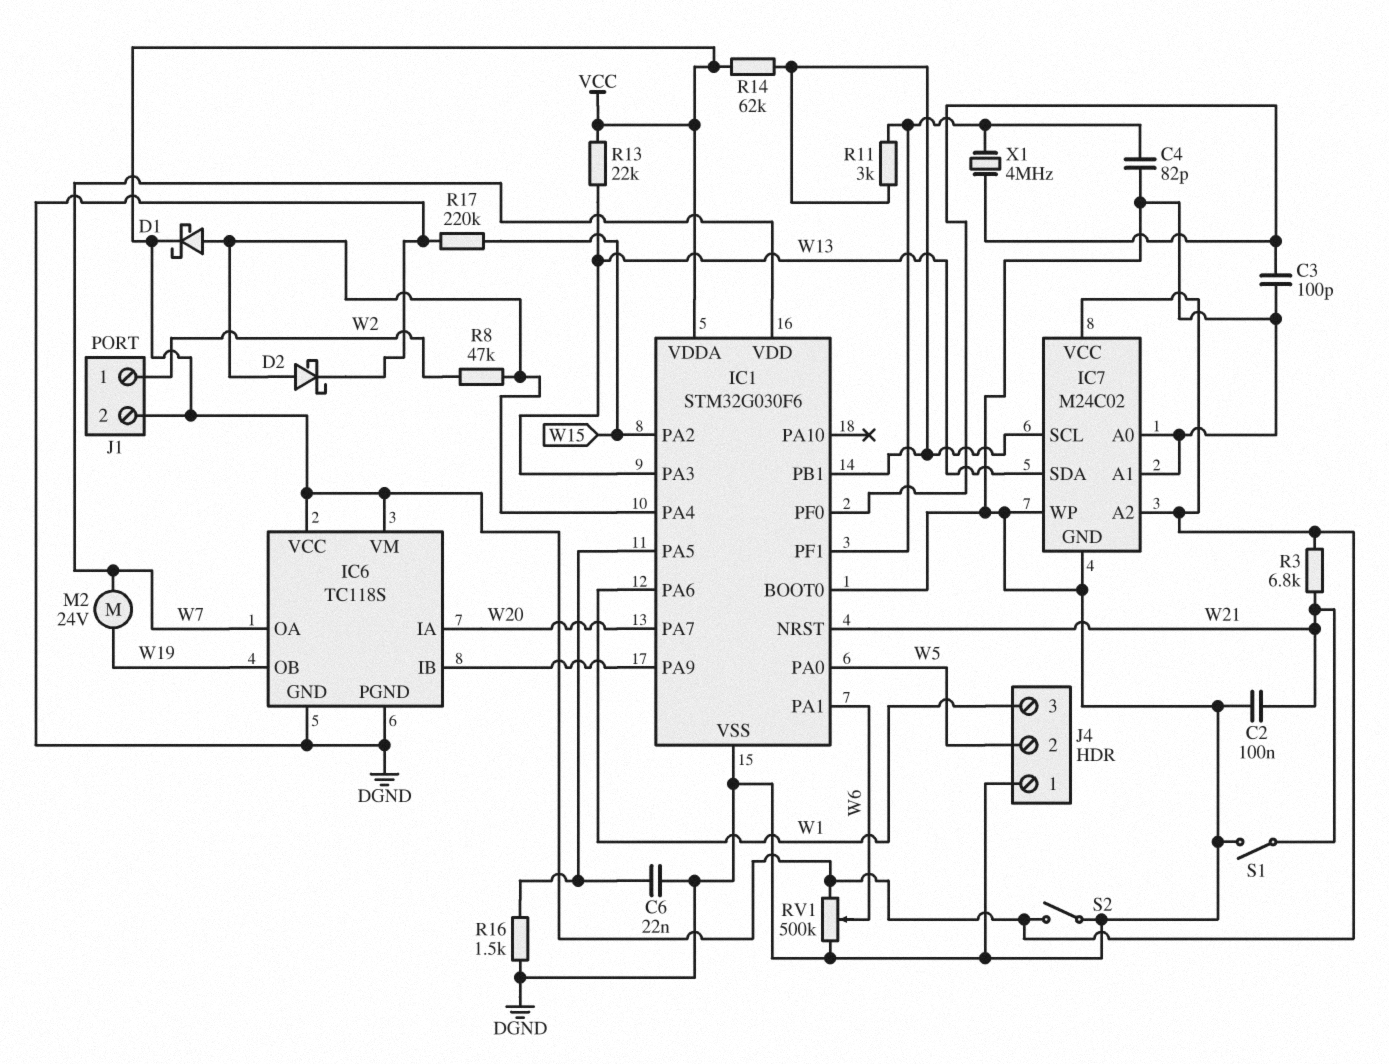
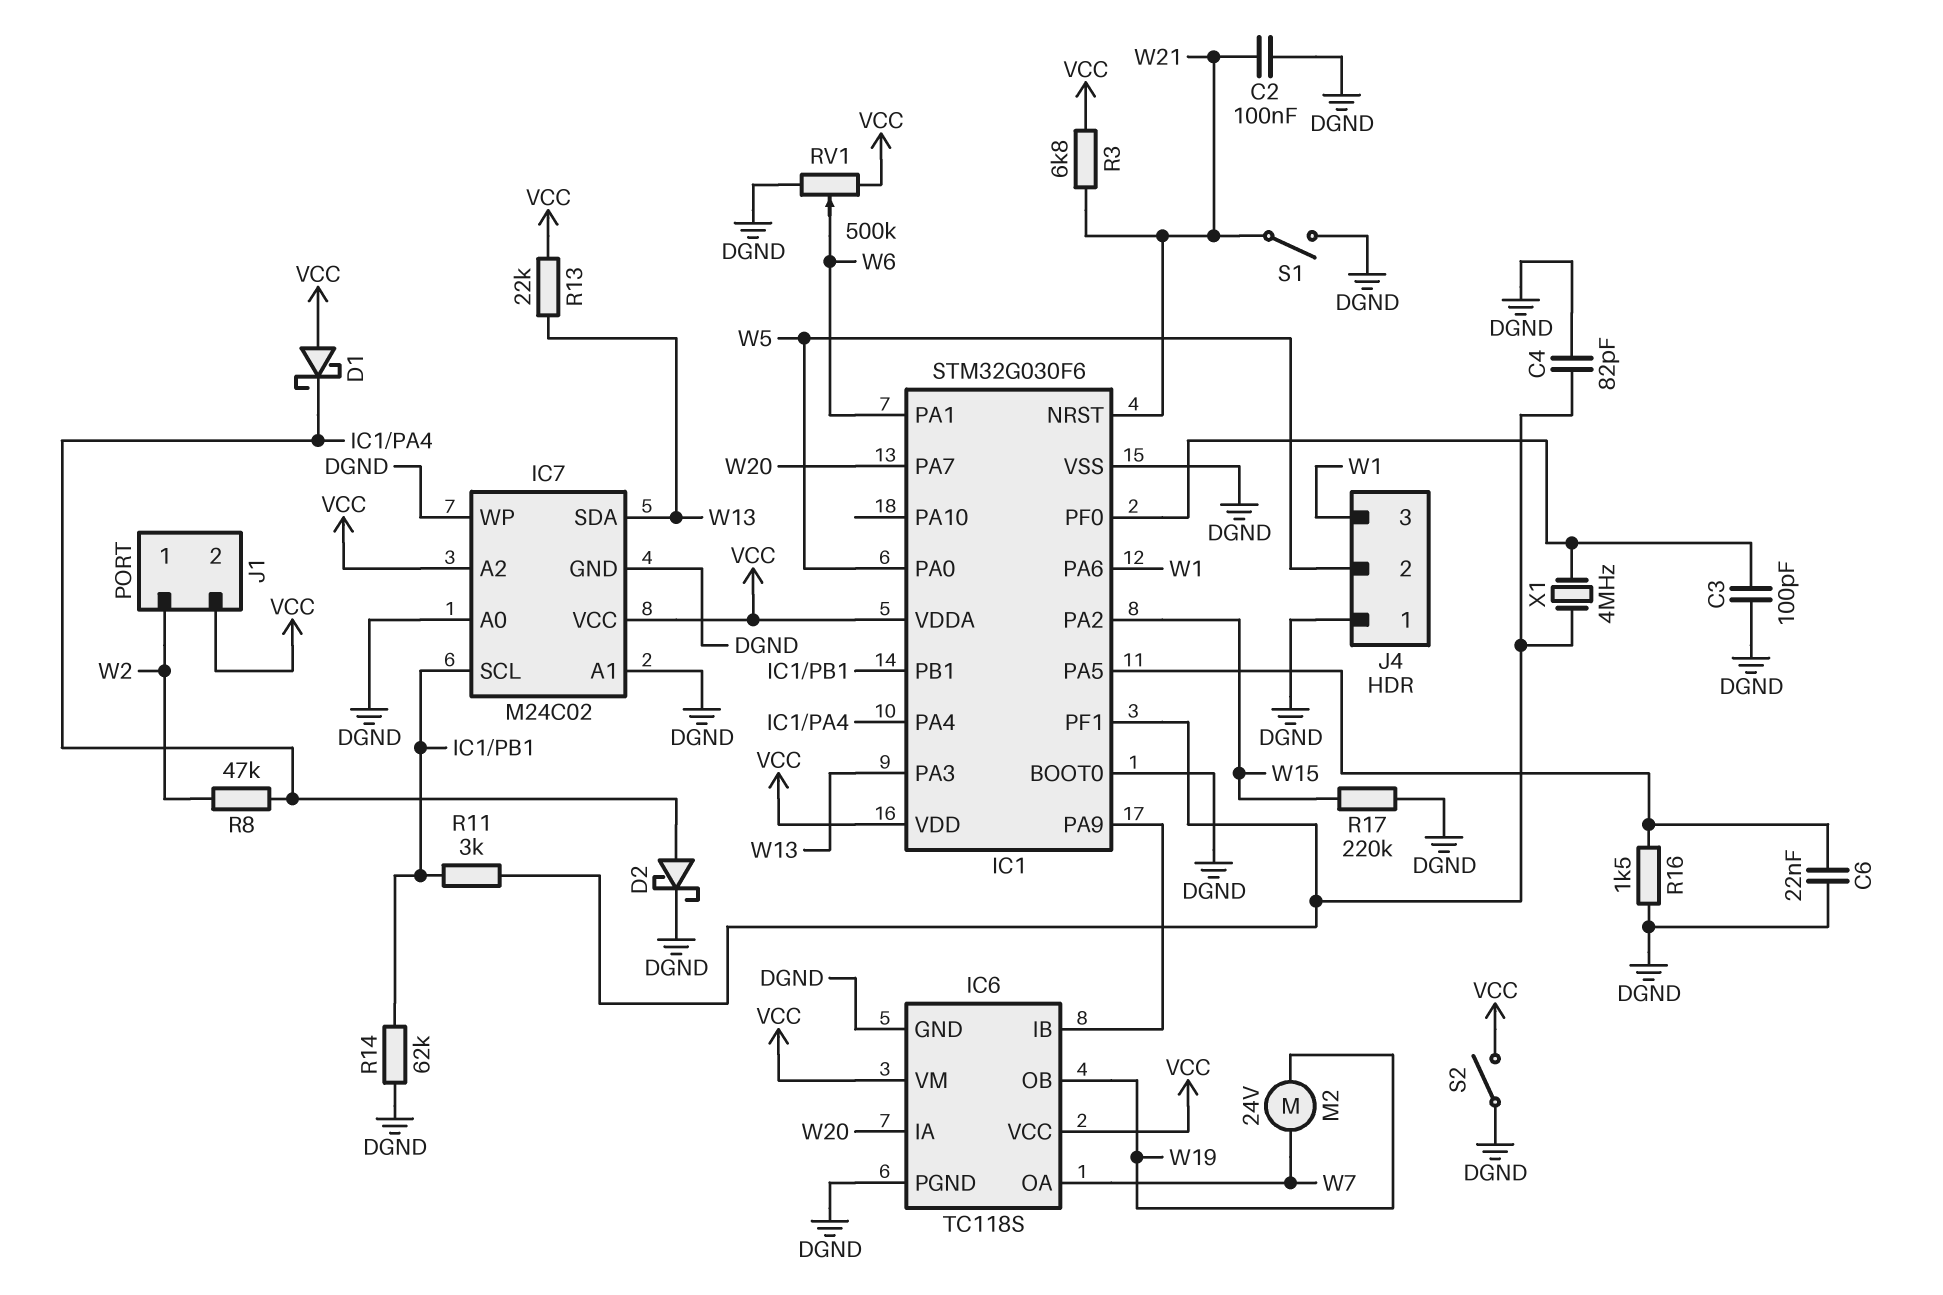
D1: schottky (A IC1/PA4, K VCC) -> schottky (A VCC, K IC1/PA4)
IC1 pin VDD: W7 -> VCC
R14: 62k (IC1/PB1, VCC) -> 62k (DGND, IC1/PB1)

